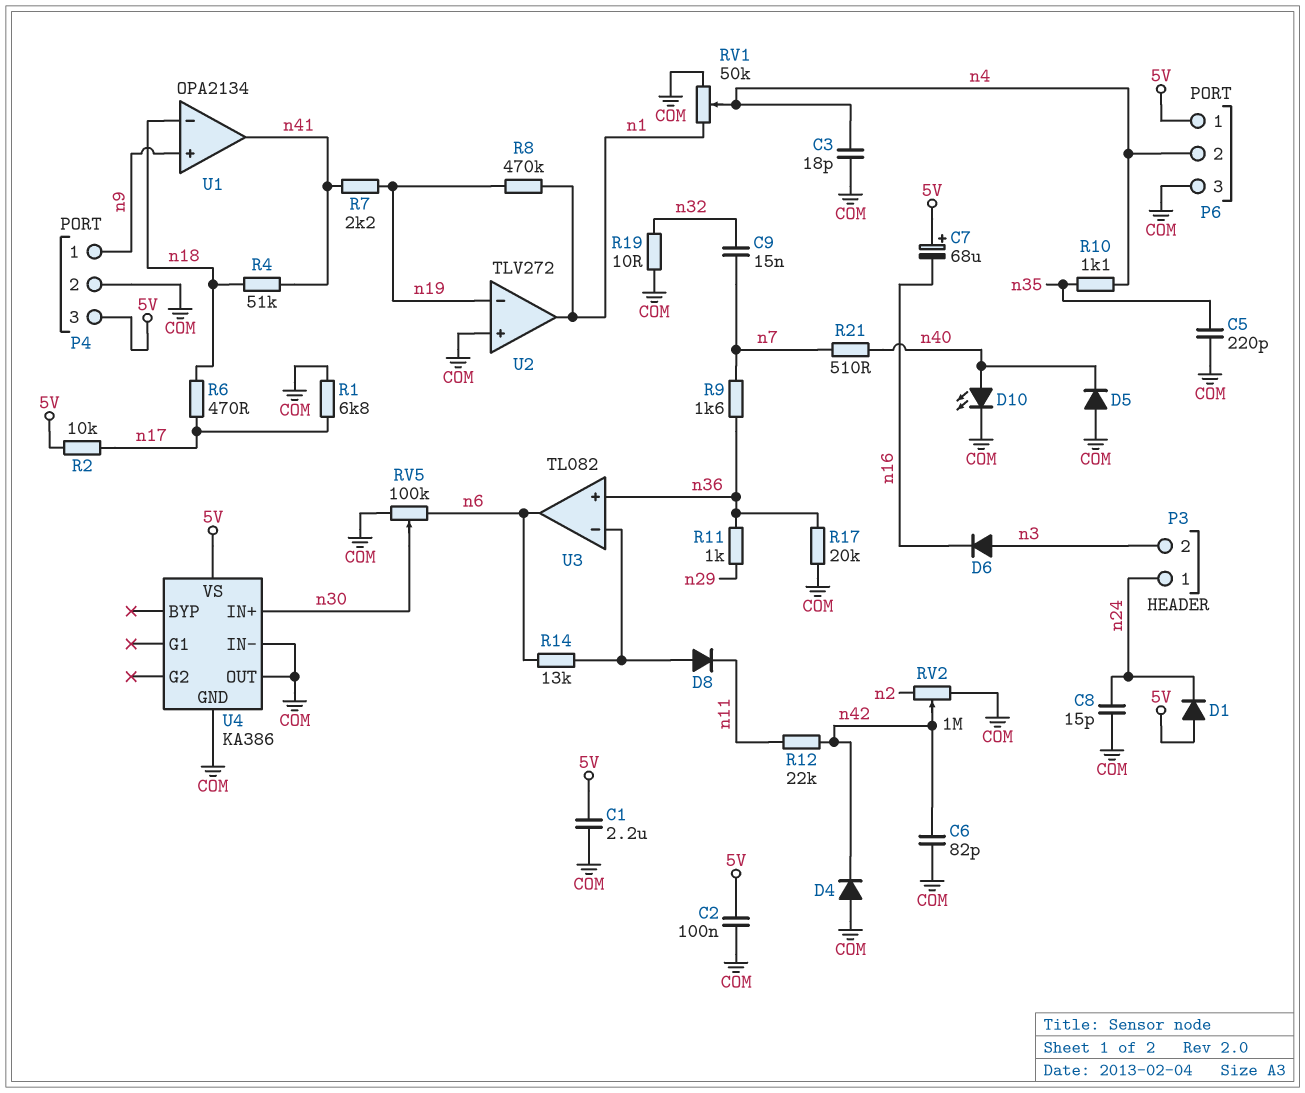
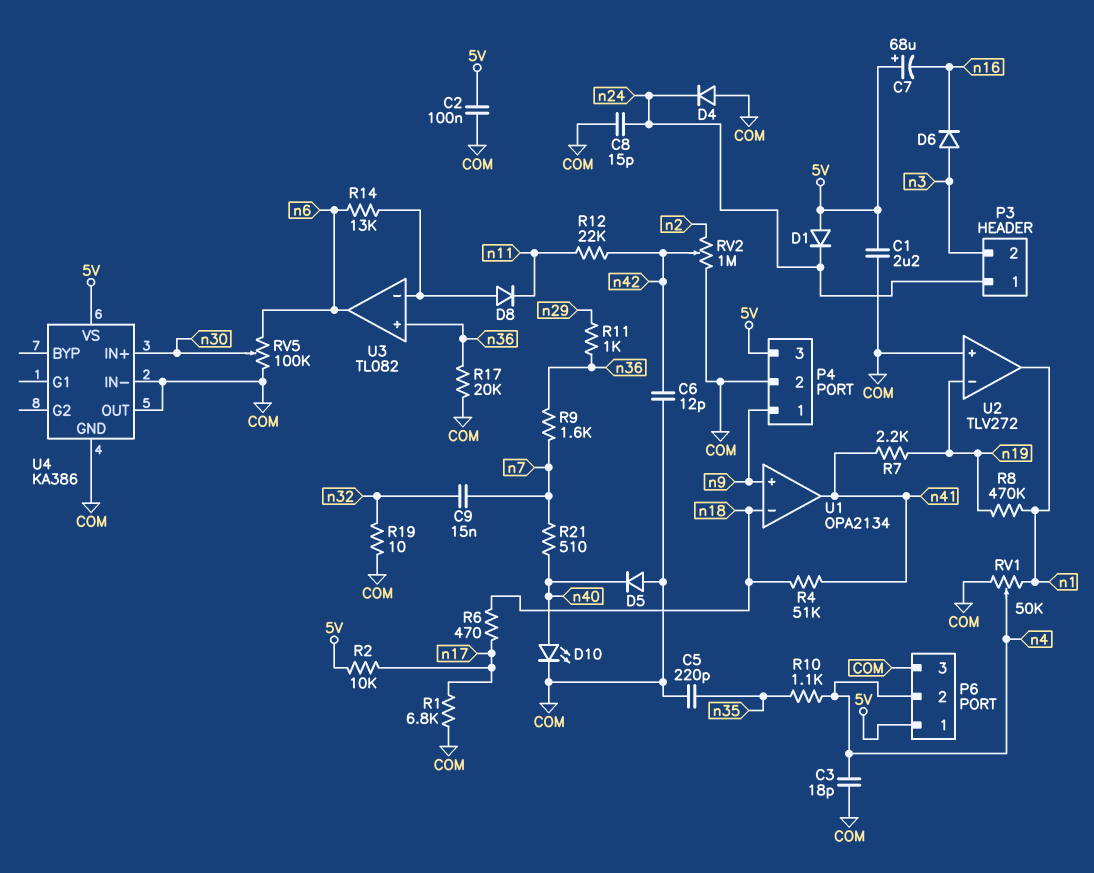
C6: 82pF (COM, n42) -> 12pF (COM, n42)
D4: diode (A COM, K n42) -> diode (A COM, K n24)

